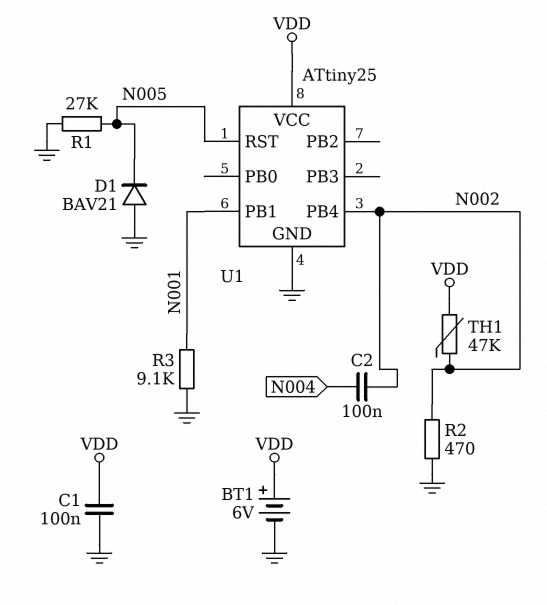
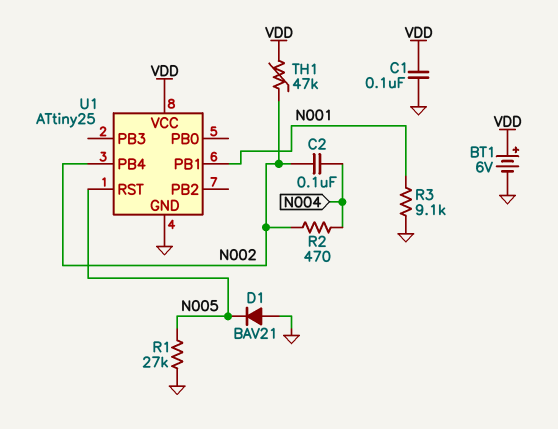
R2: 470 (GND, N002) -> 470 (N002, N004)

